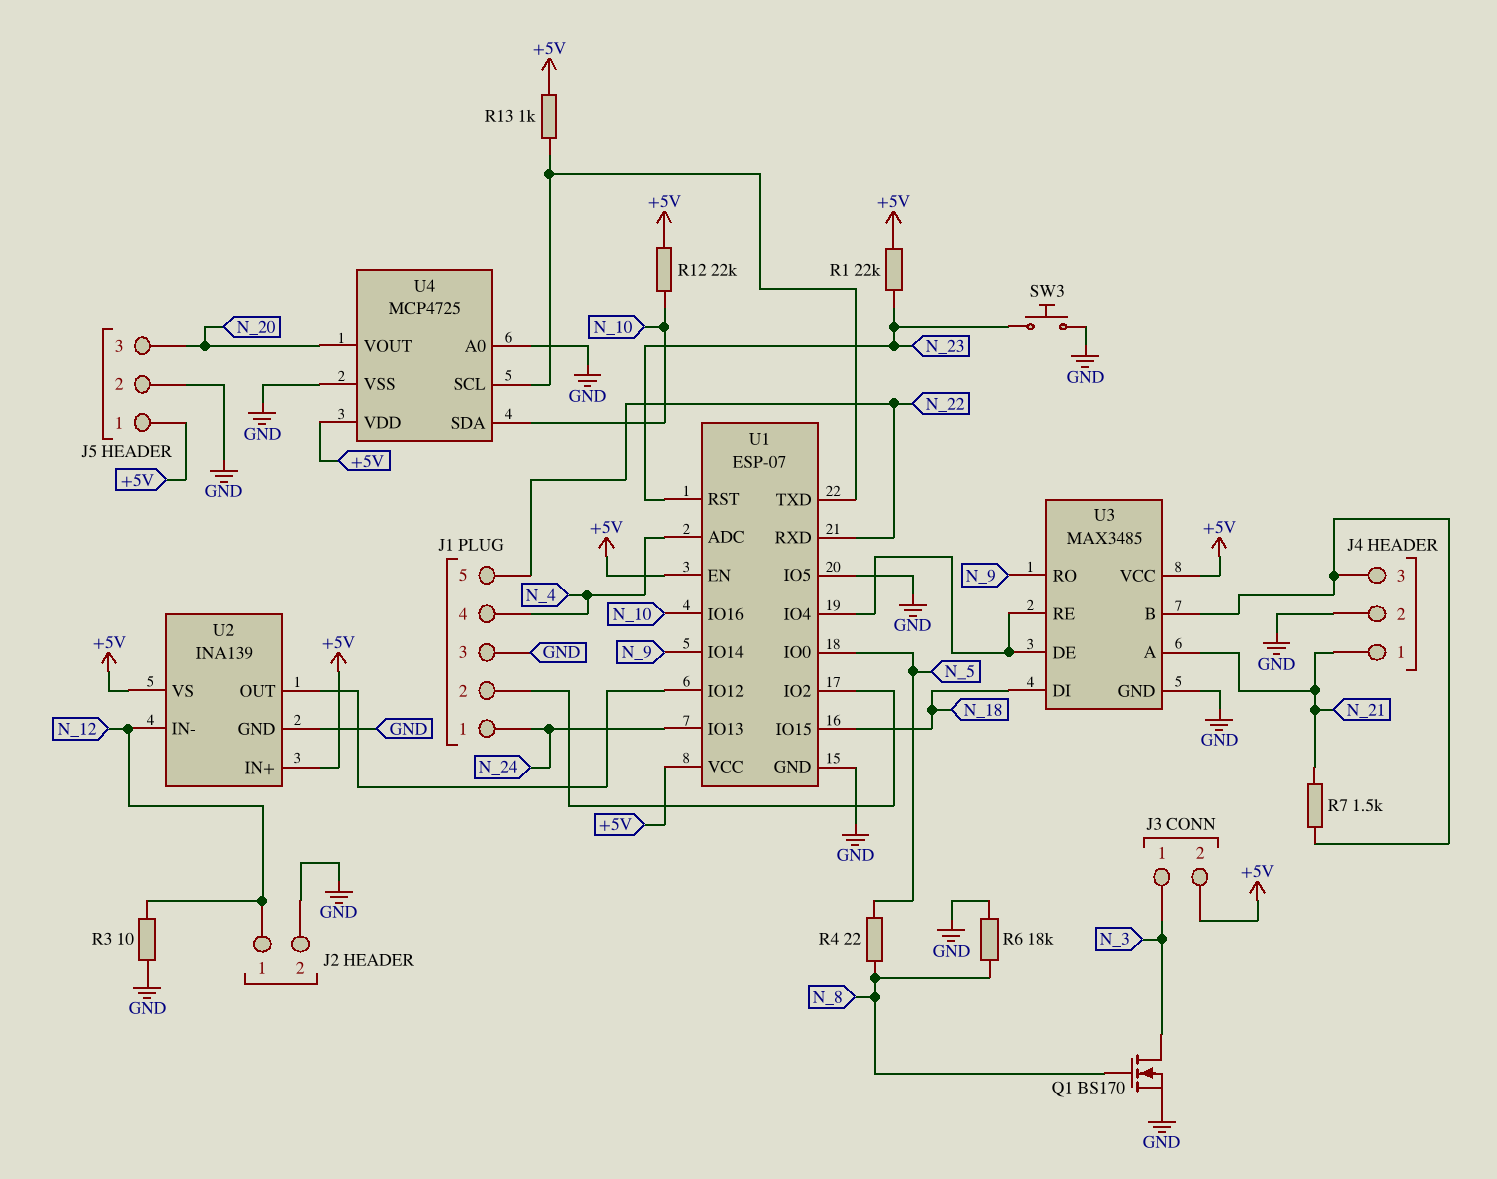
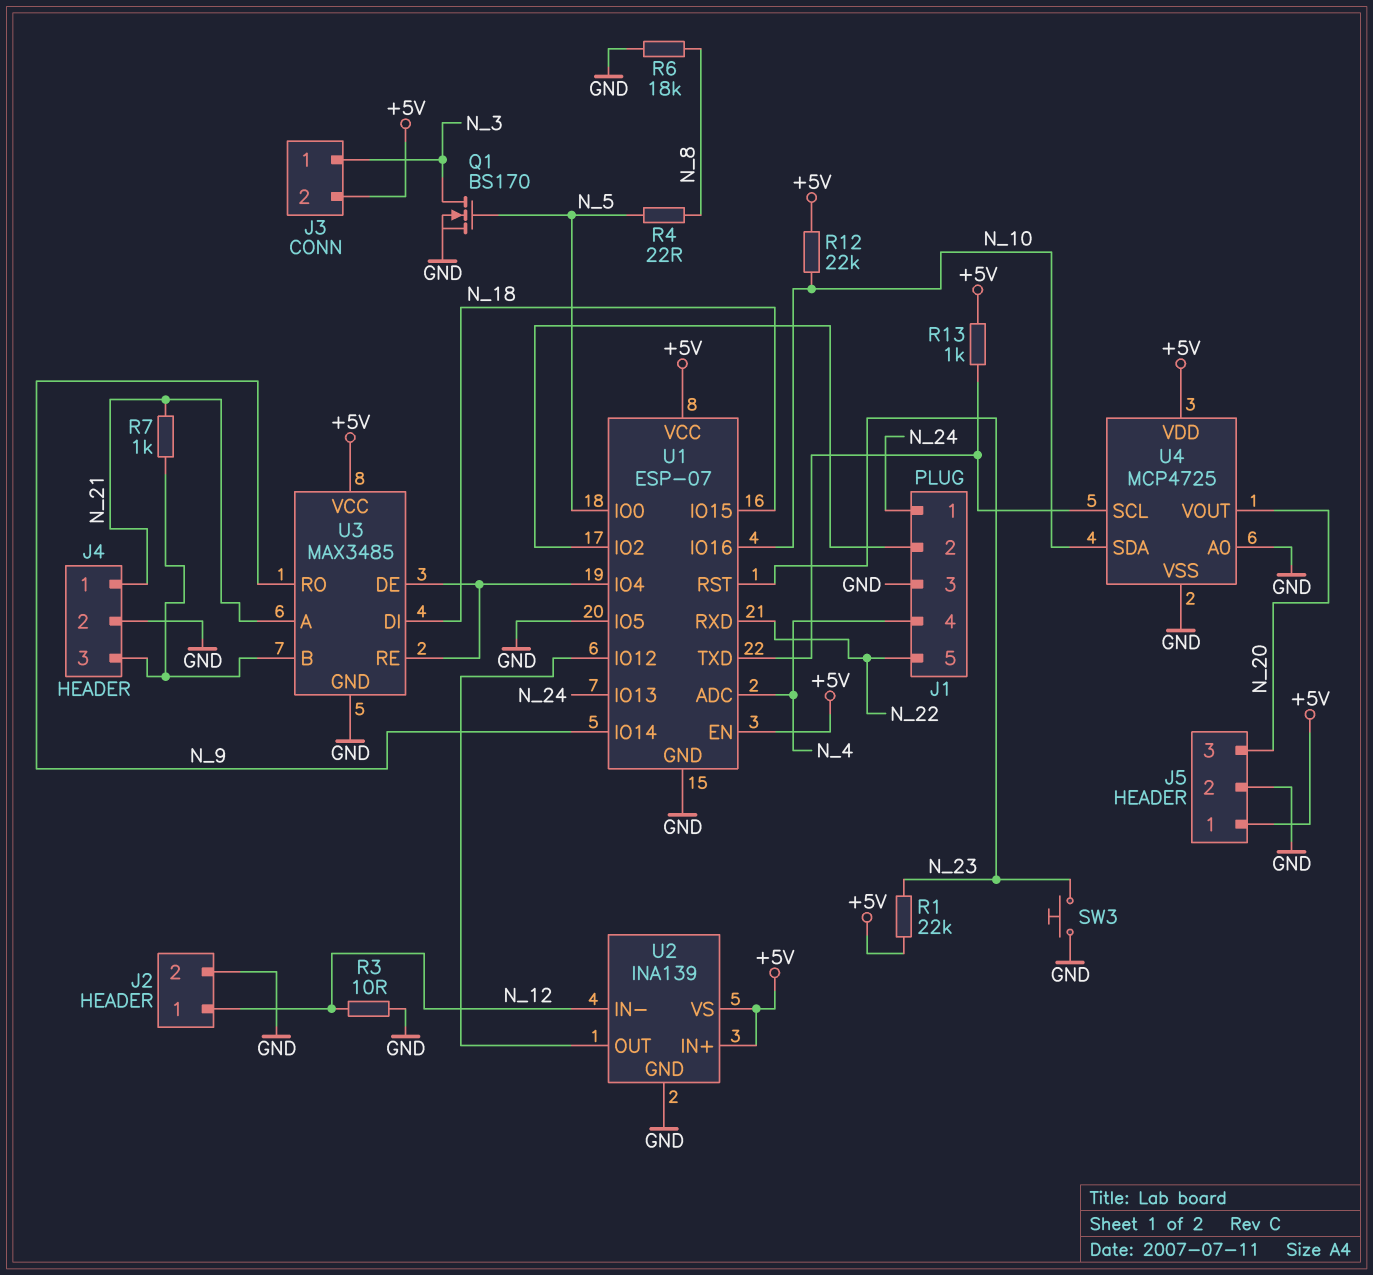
Q1: NMOS BS170 (G N_8, D N_3, S GND) -> NMOS BS170 (G N_5, D N_3, S GND)
R7: 1.5k (J4/3, N_21) -> 1k (J4/3, N_21)

